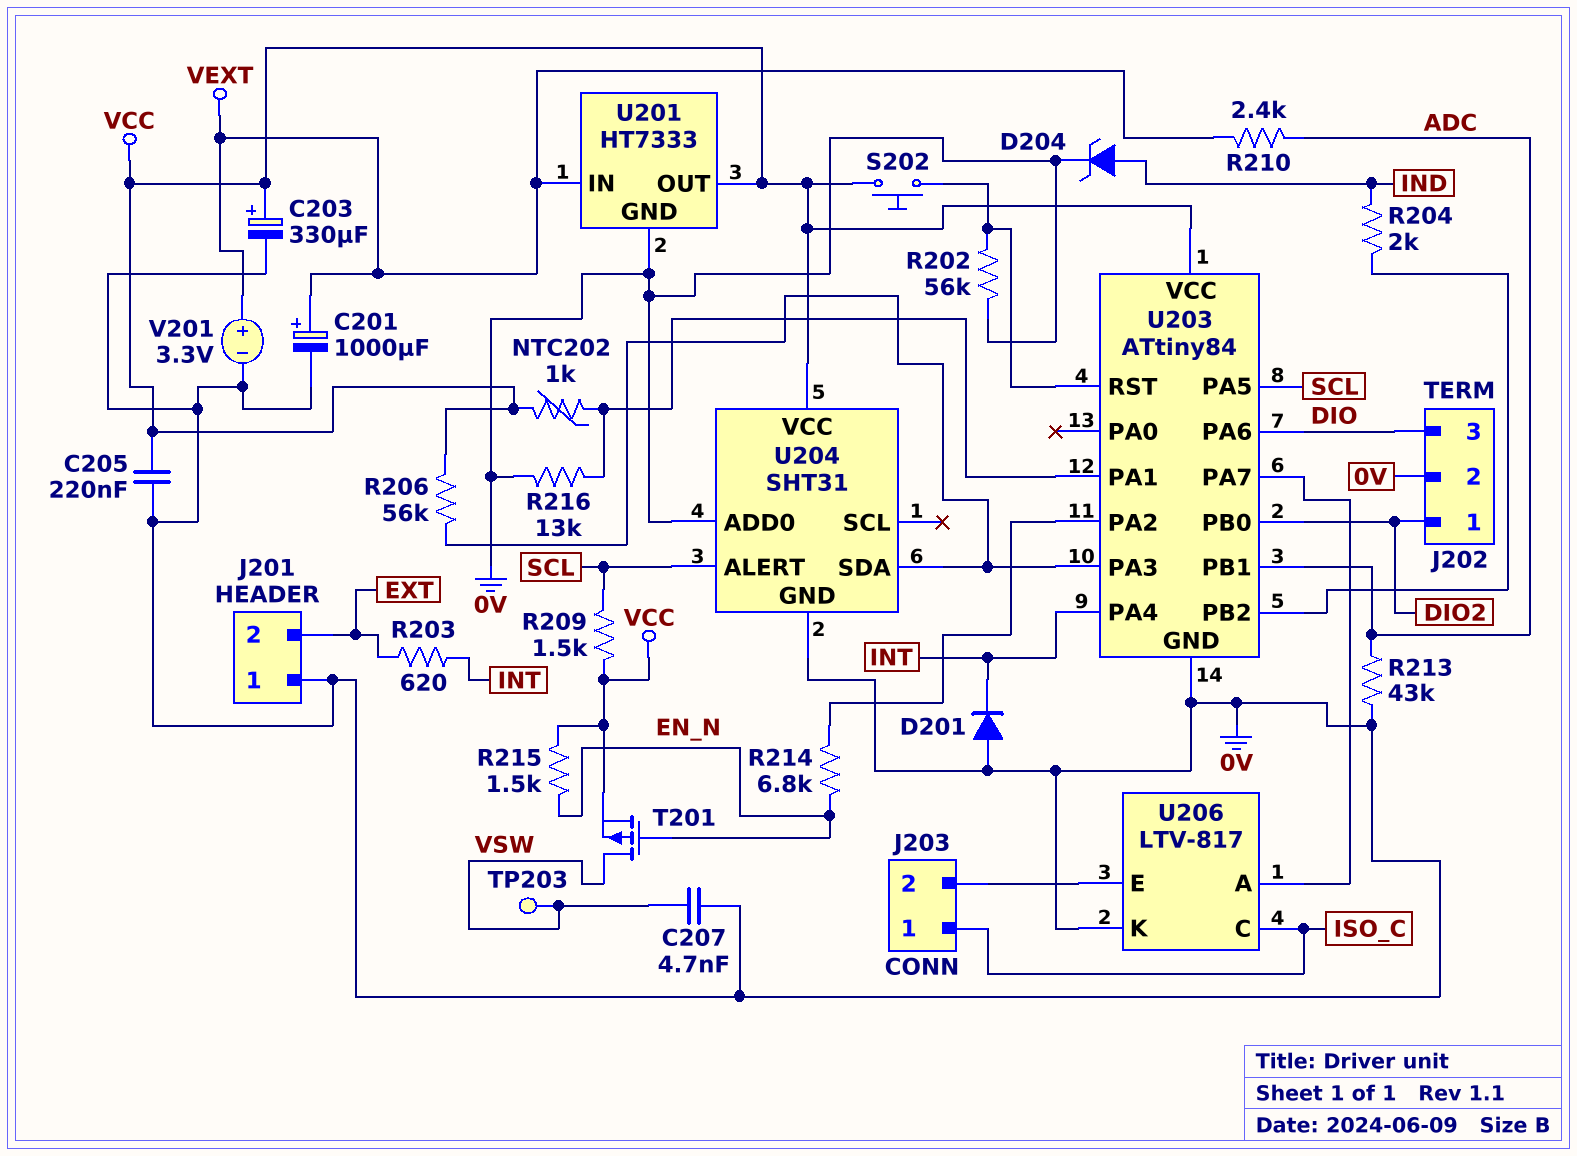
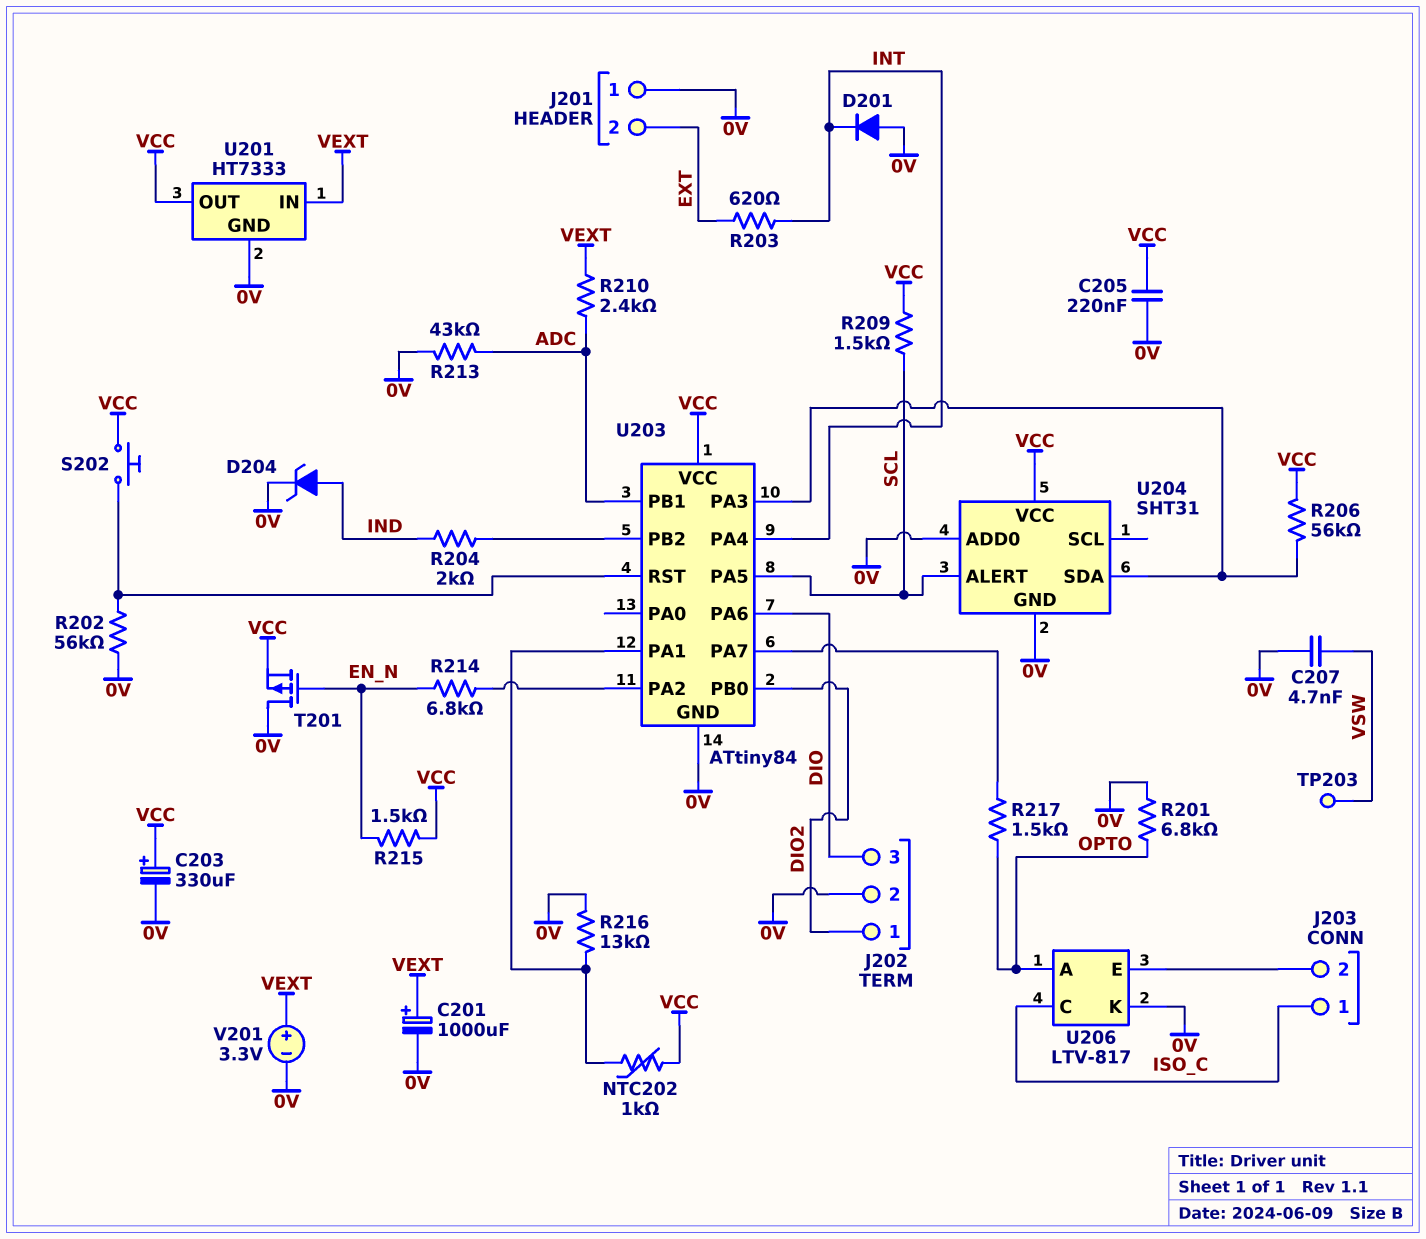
R201: none -> 6.8k (0V, OPTO)
R217: none -> 1.5k (OPTO, U203/PA7)
T201: PMOS (G EN_N, D VSW, S VCC) -> PMOS (G EN_N, D 0V, S VCC)
U206 pin A: U203/PA7 -> OPTO

